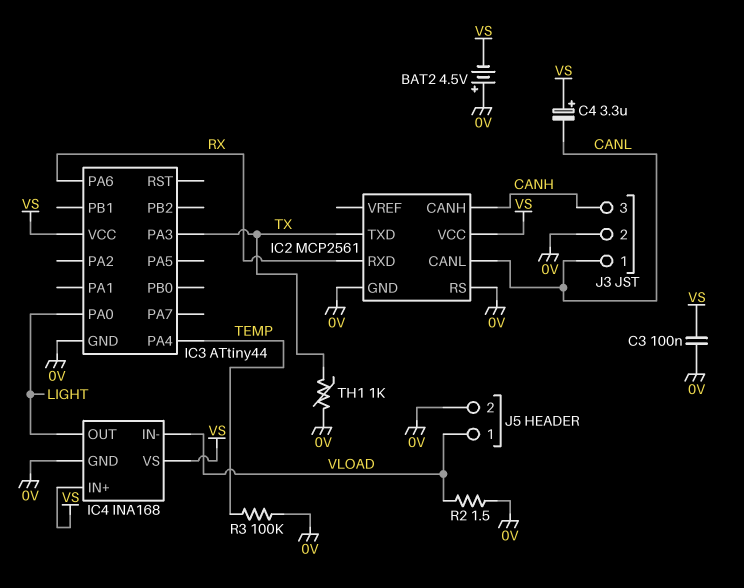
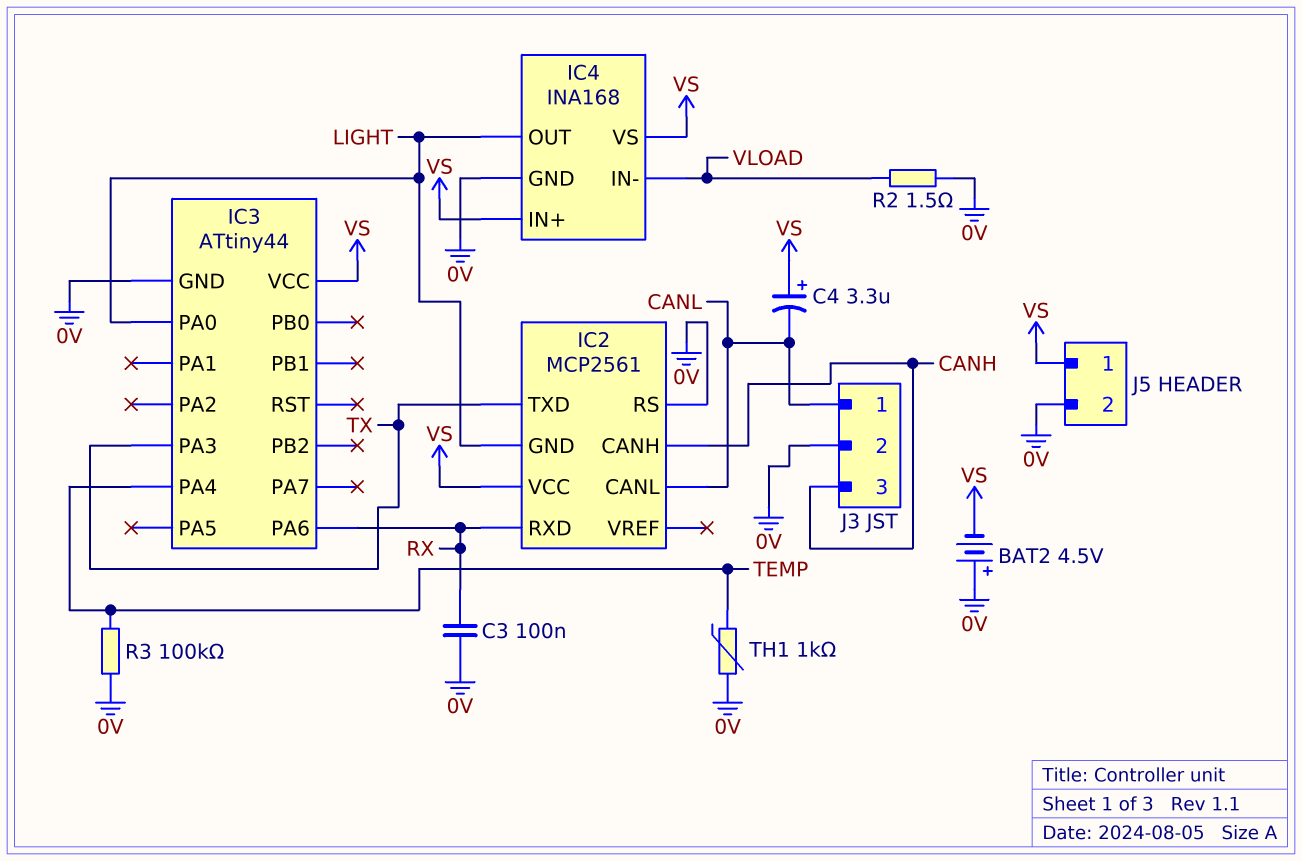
C3: 100nF (0V, VS) -> 100nF (0V, RX)
IC2 pin GND: 0V -> LIGHT
J5 pin 1: VLOAD -> VS
TH1: 1k (0V, TX) -> 1k (0V, TEMP)

